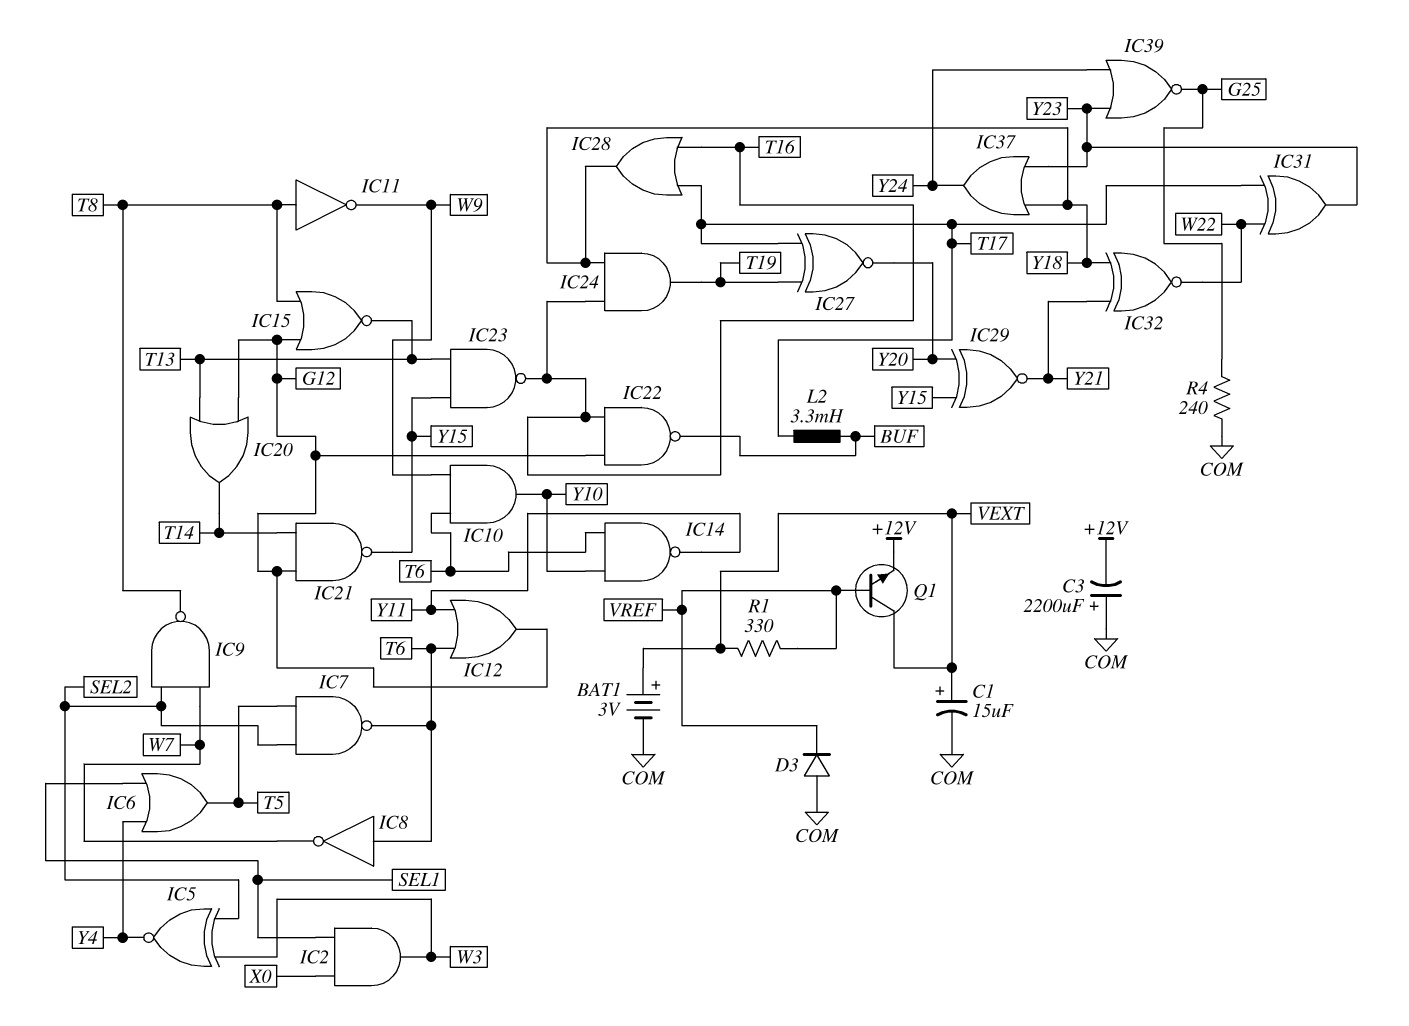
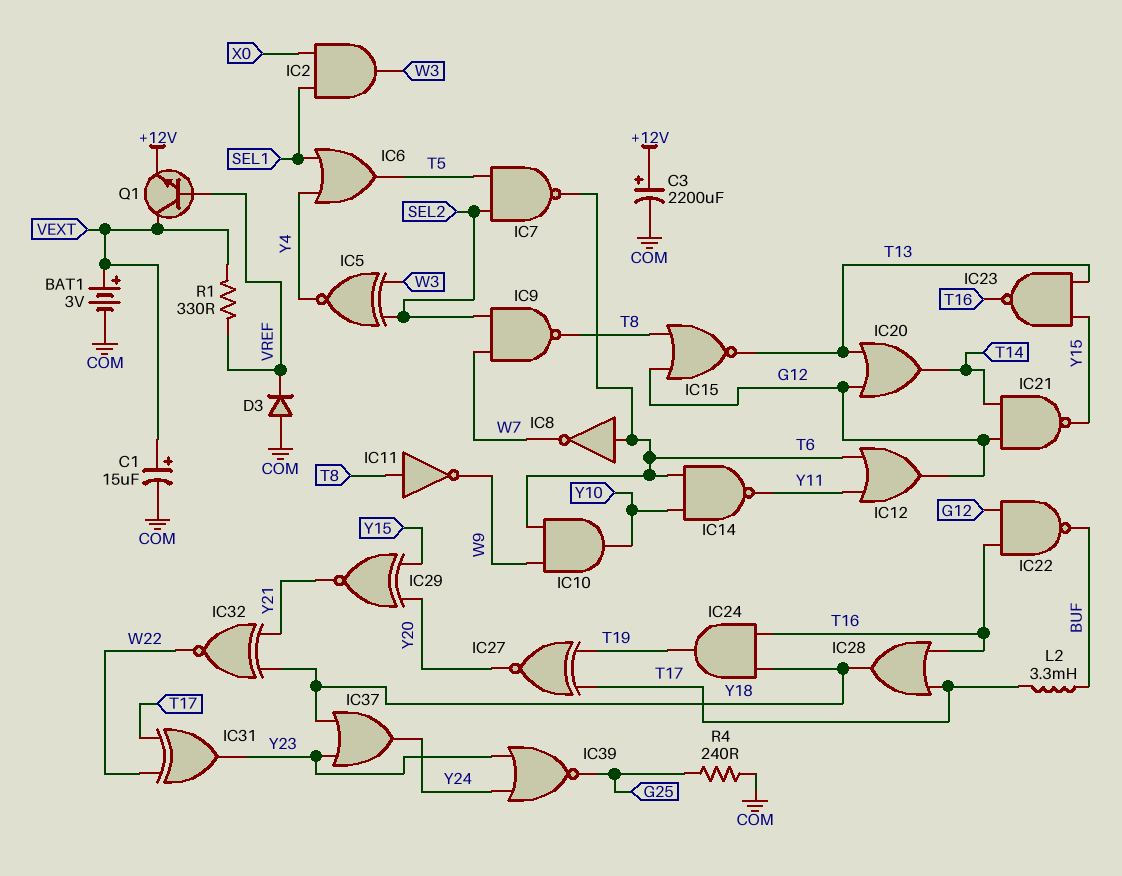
C3: 2200uF (plus COM, minus +12V) -> 2200uF (plus +12V, minus COM)

